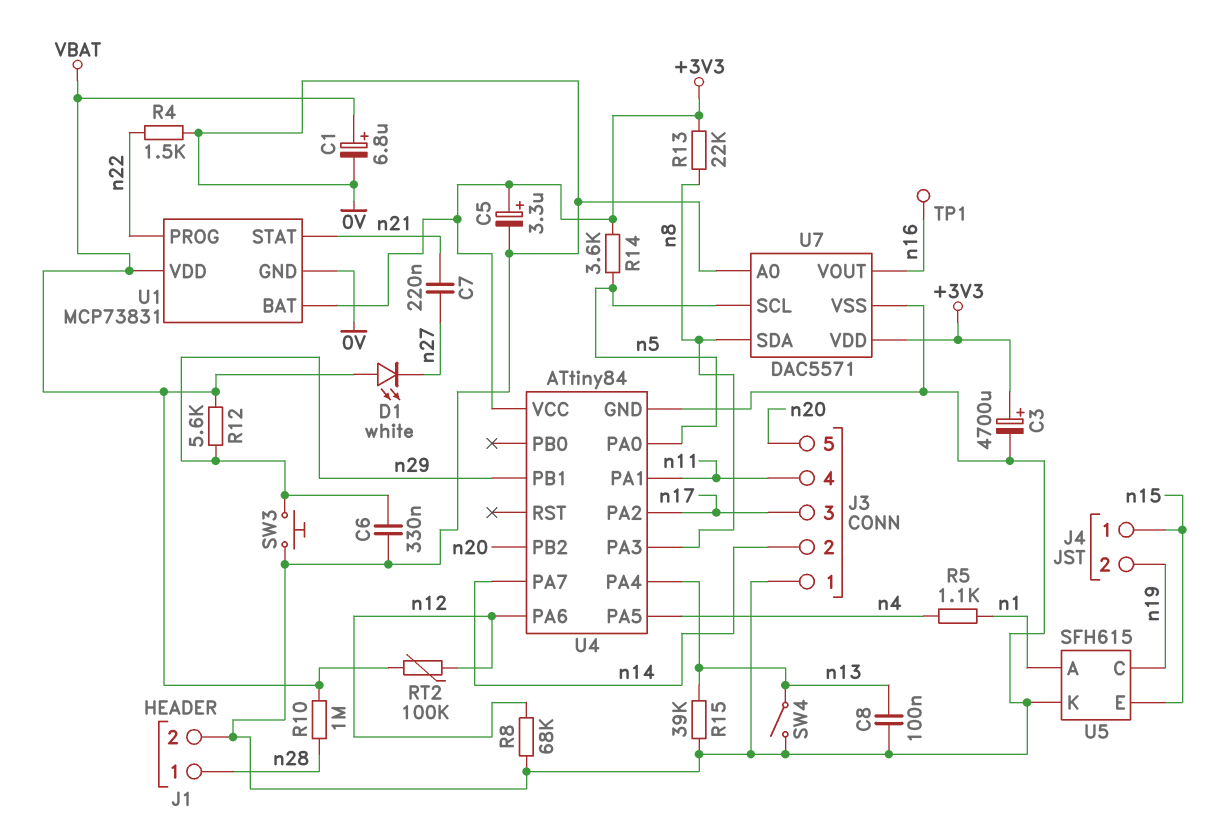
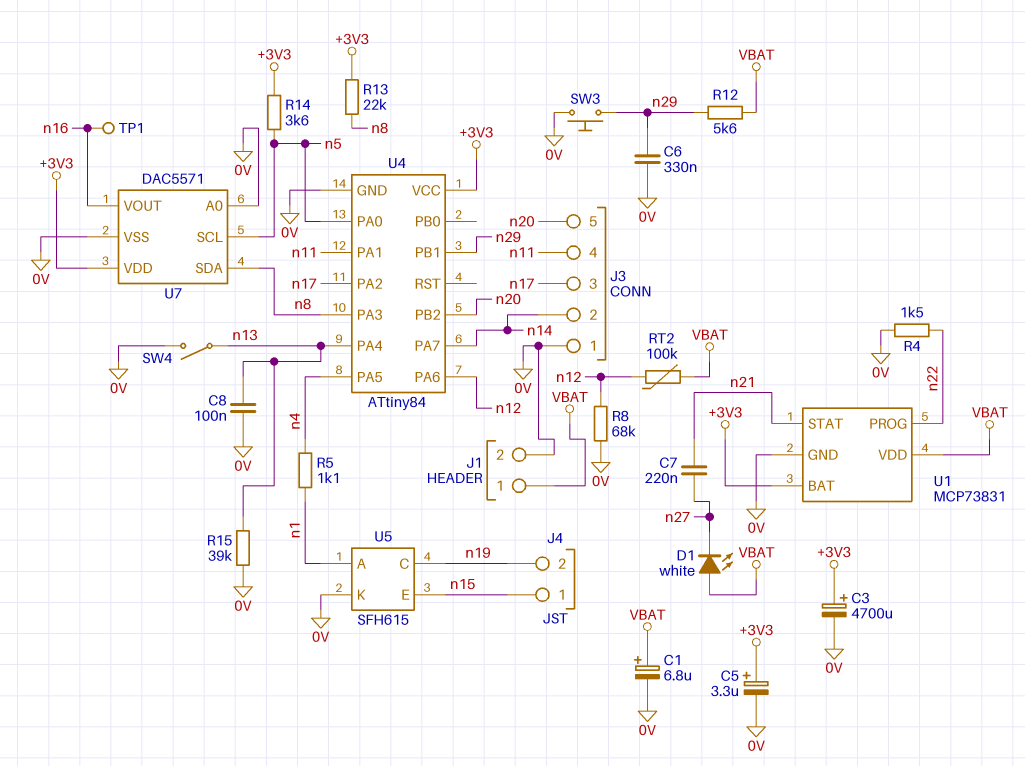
J1 pin 1: n28 -> VBAT
R10: 1M (VBAT, n28) -> none

